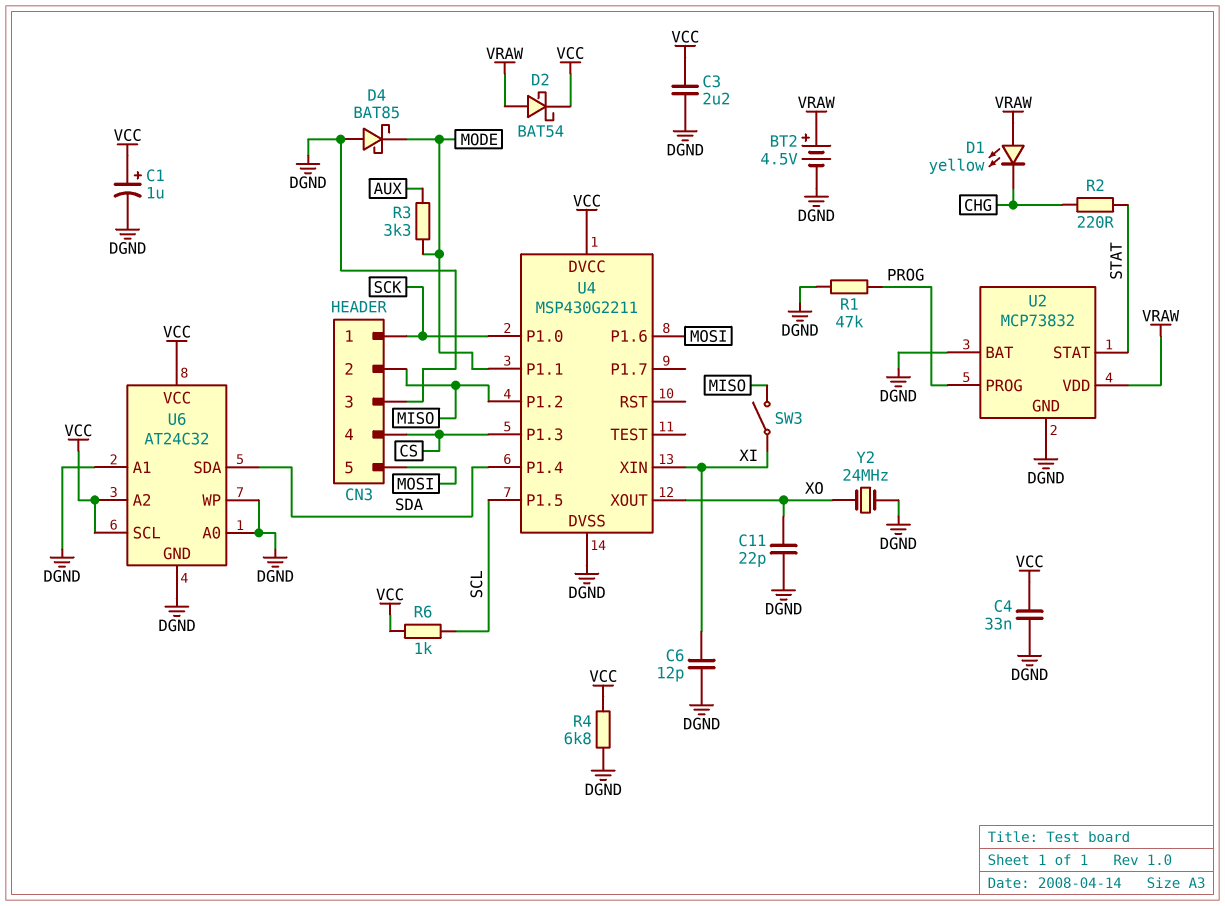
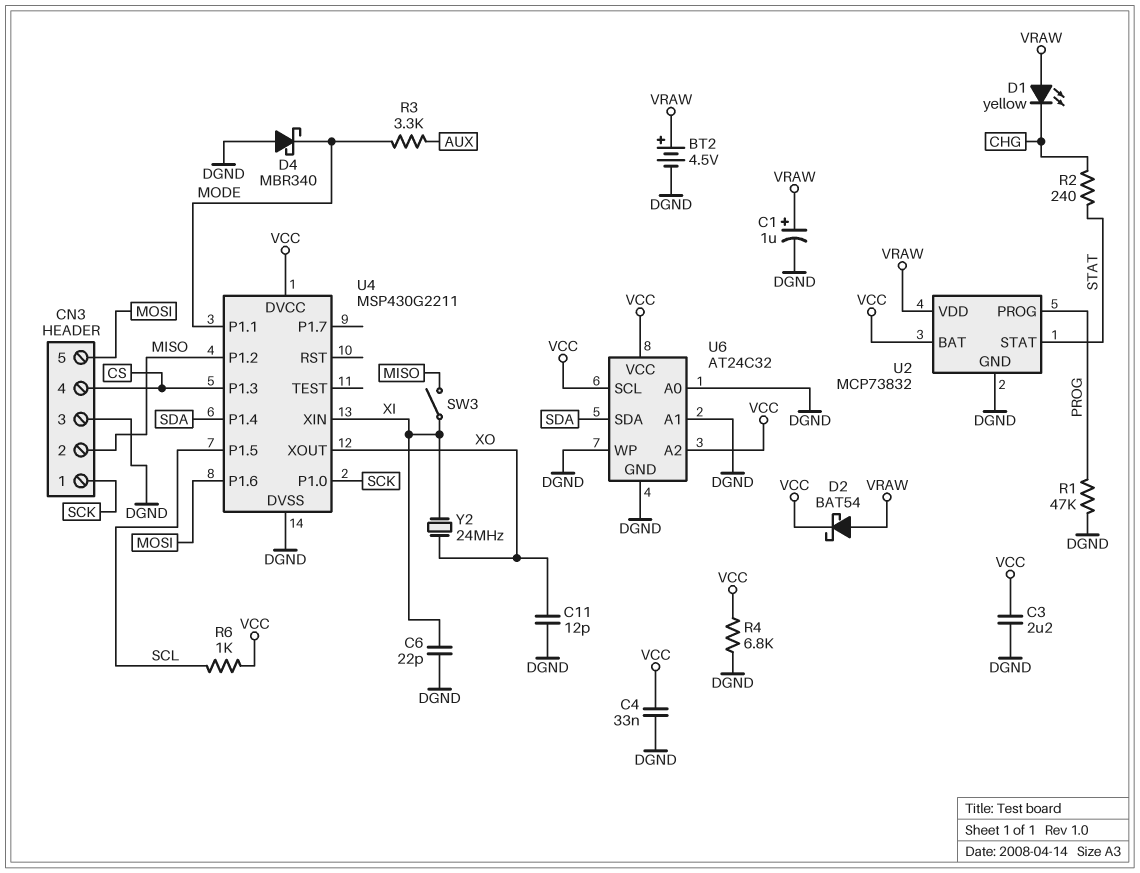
C1: 1uF (plus VCC, minus DGND) -> 1uF (plus VRAW, minus DGND)
C6: 12pF (DGND, XI) -> 22pF (DGND, XI)
C11: 22pF (DGND, XO) -> 12pF (DGND, XO)
D4: schottky BAT85 (A DGND, K MODE) -> schottky MBR340 (A DGND, K MODE)
R2: 220 (CHG, STAT) -> 240 (CHG, STAT)
U2 pin BAT: DGND -> VCC
Y2: 24MHz (DGND, XO) -> 24MHz (XI, XO)

